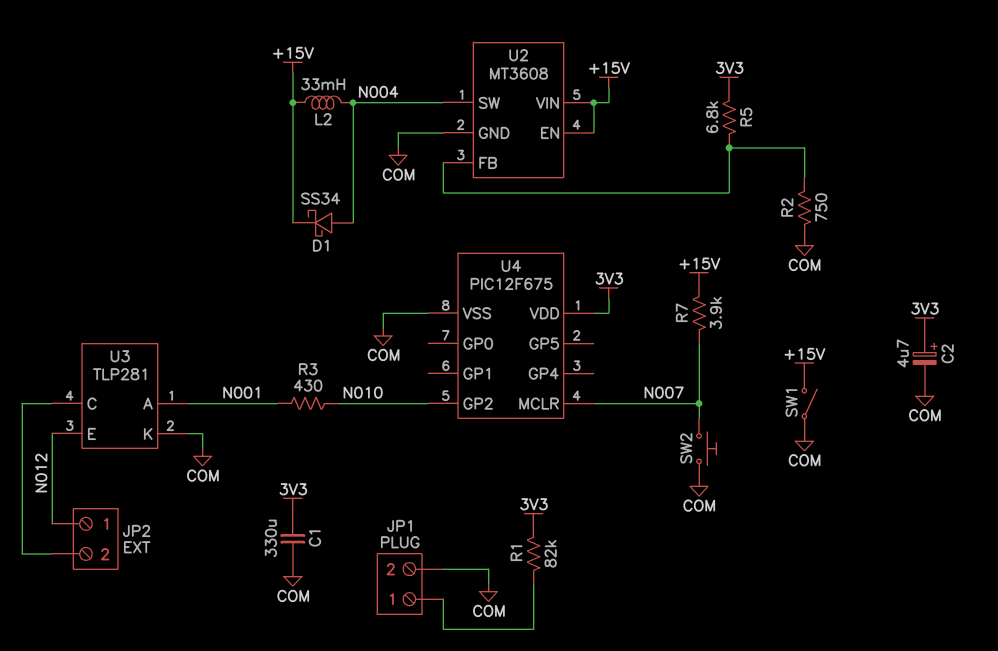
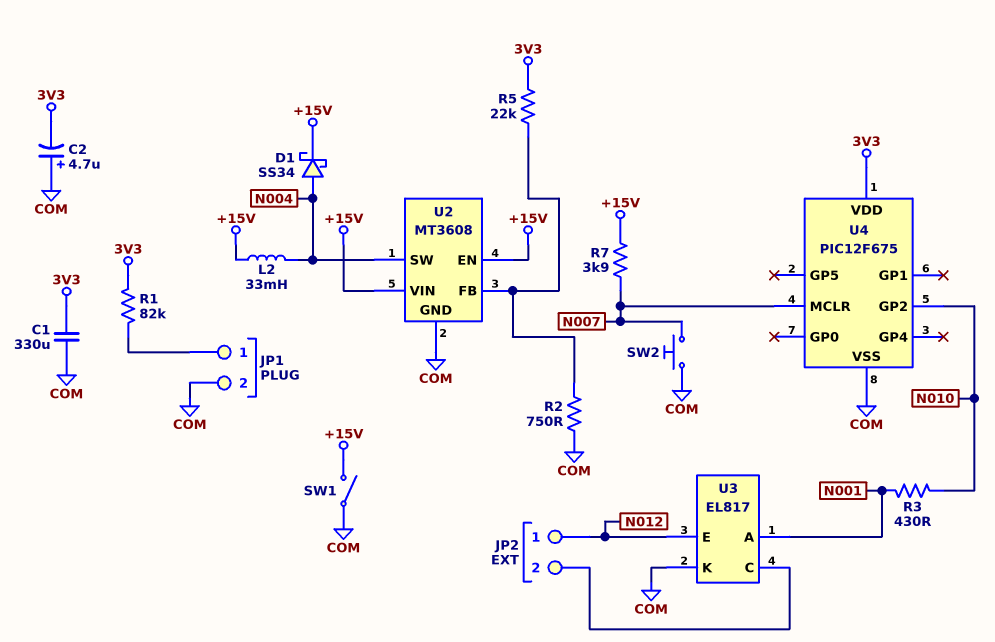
C2: 4.7uF (plus 3V3, minus COM) -> 4.7uF (plus COM, minus 3V3)
R5: 6.8k (3V3, U2/FB) -> 22k (3V3, U2/FB)
U3: TLP281 -> EL817

